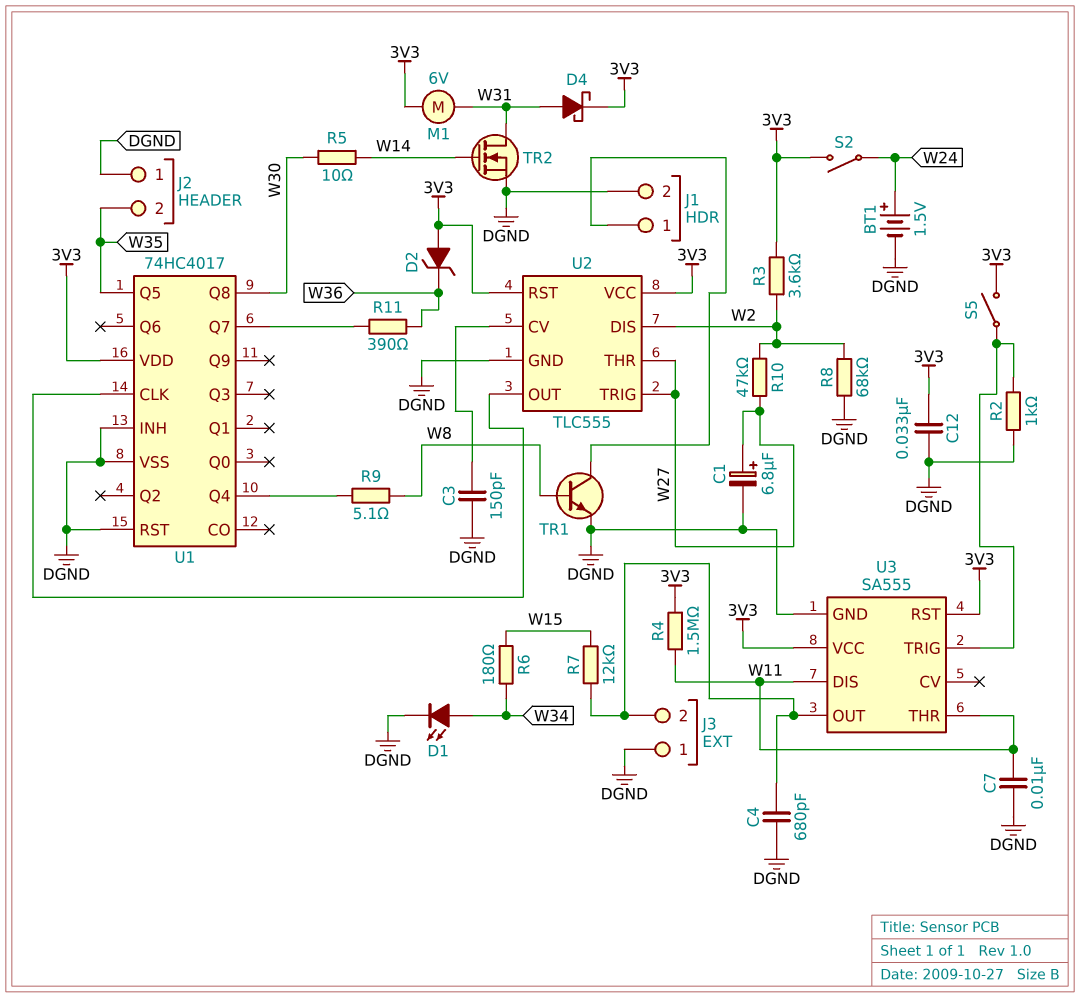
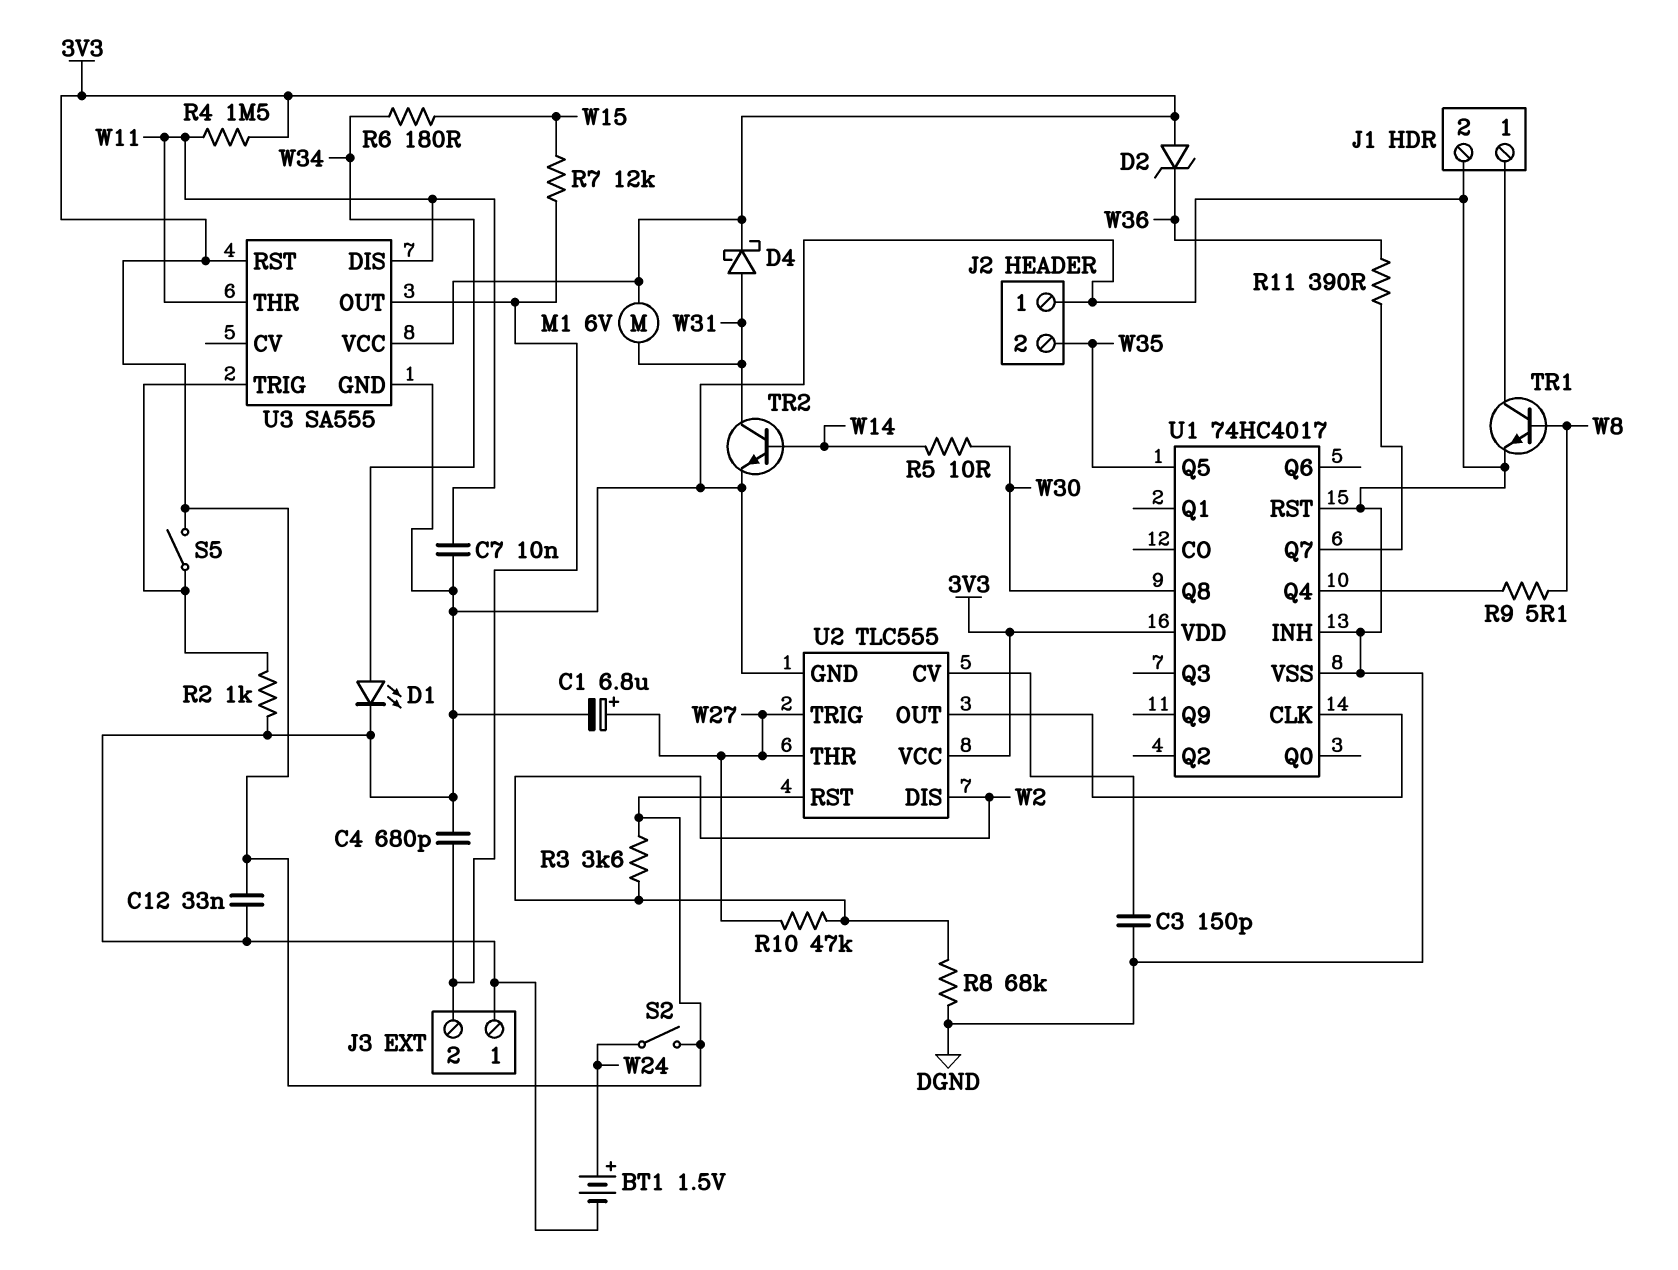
TR2: NMOS (G W14, D W31, S DGND) -> NPN (B W14, C W31, E DGND)

